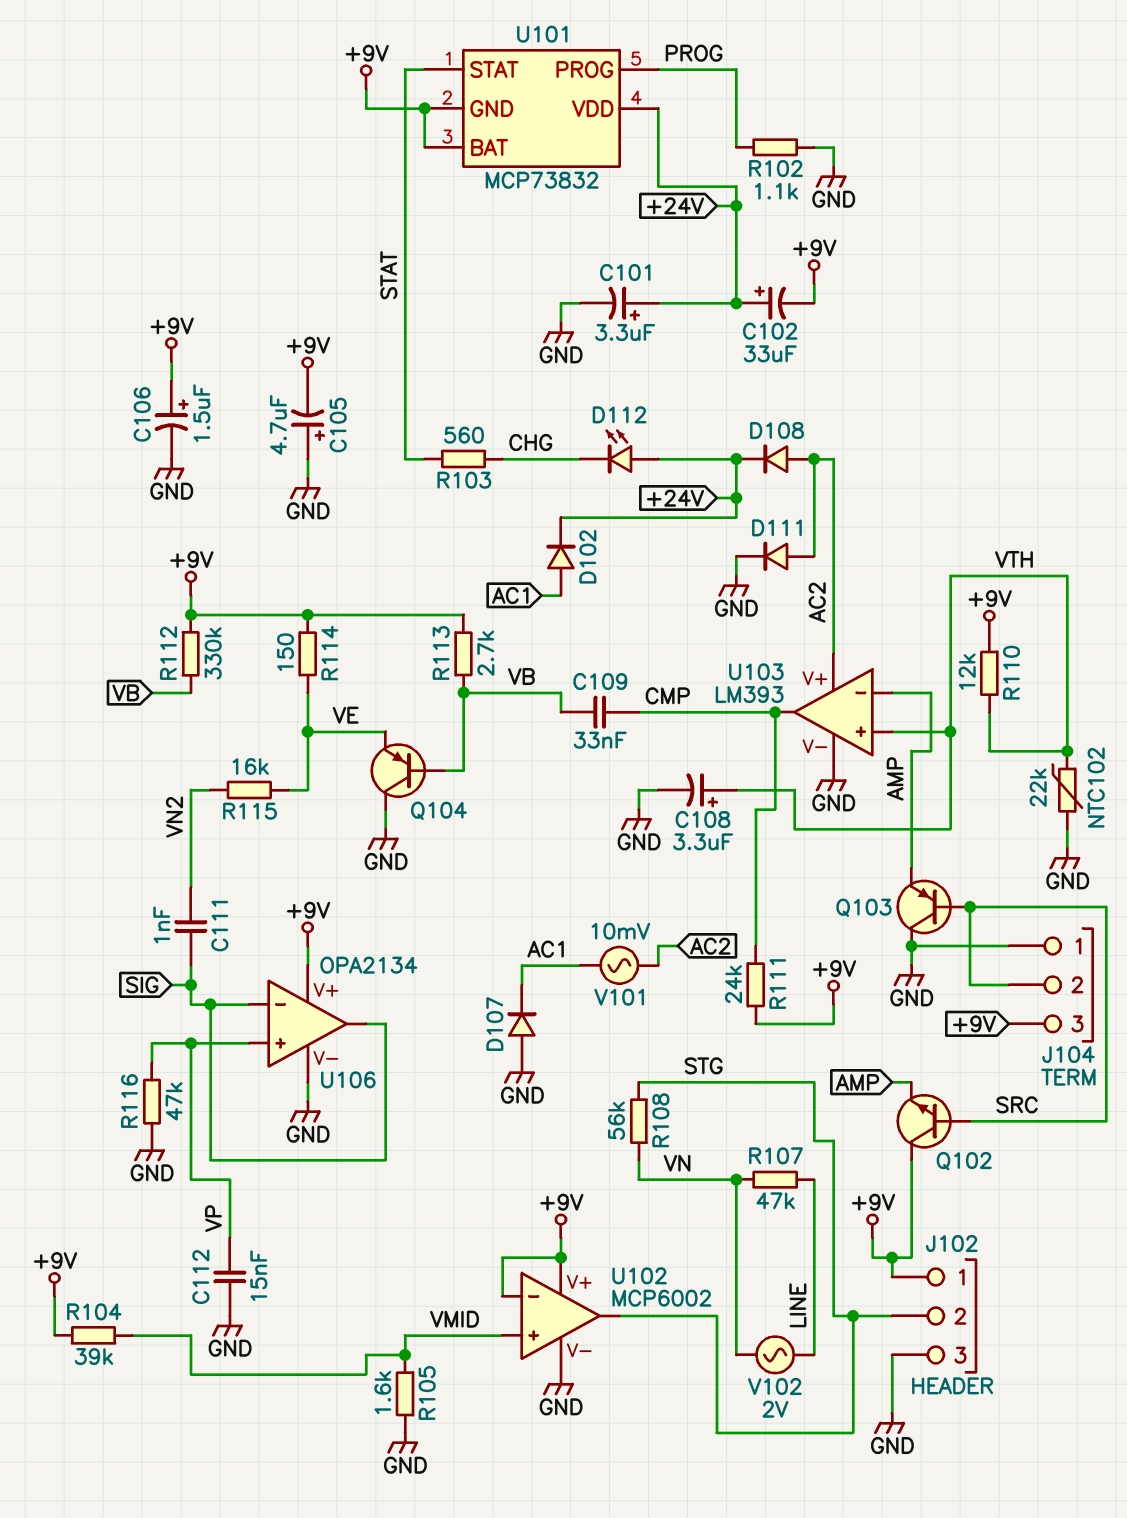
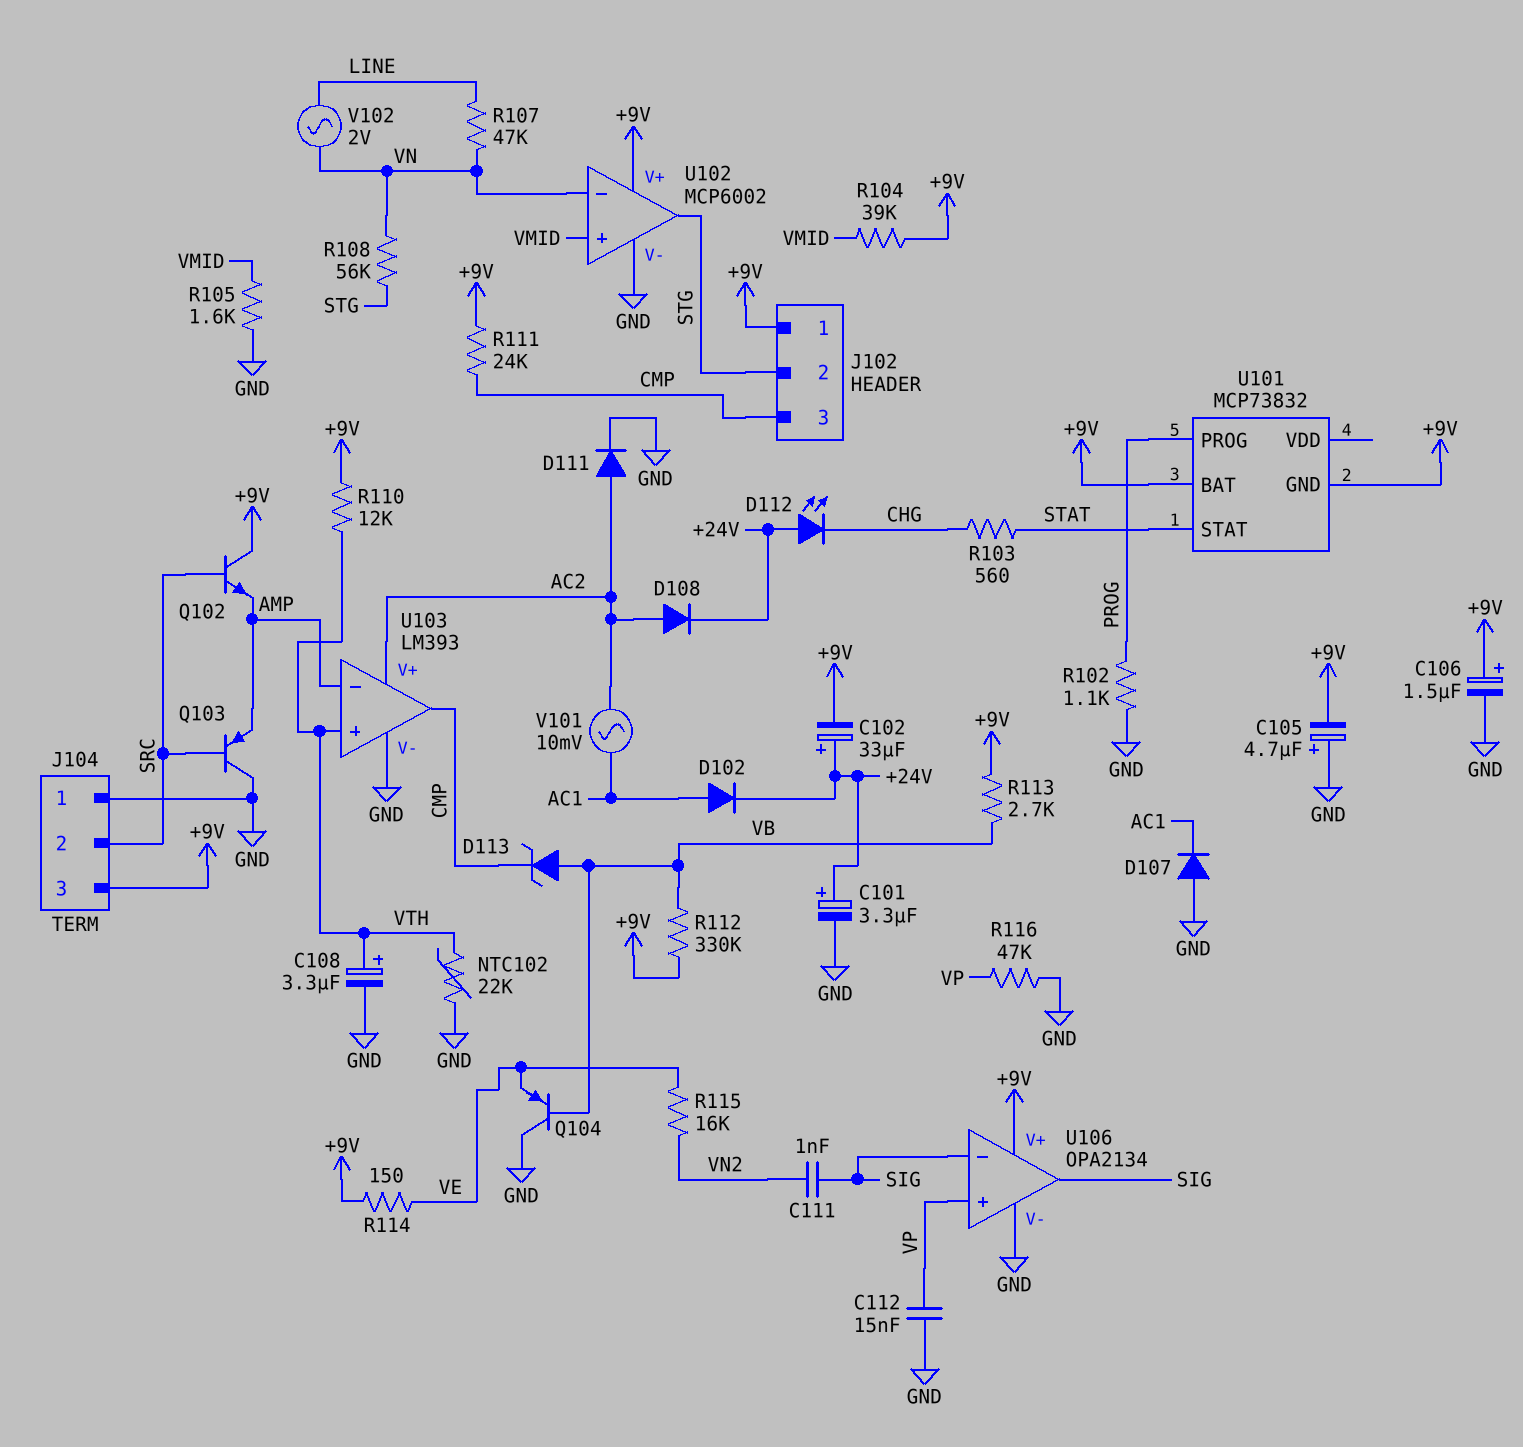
C109: 33nF (CMP, VB) -> none
D113: none -> zener (A VB, K CMP)
J102 pin 3: GND -> CMP
U101 pin VDD: +24V -> none
U102 pin in-: +9V -> VN

